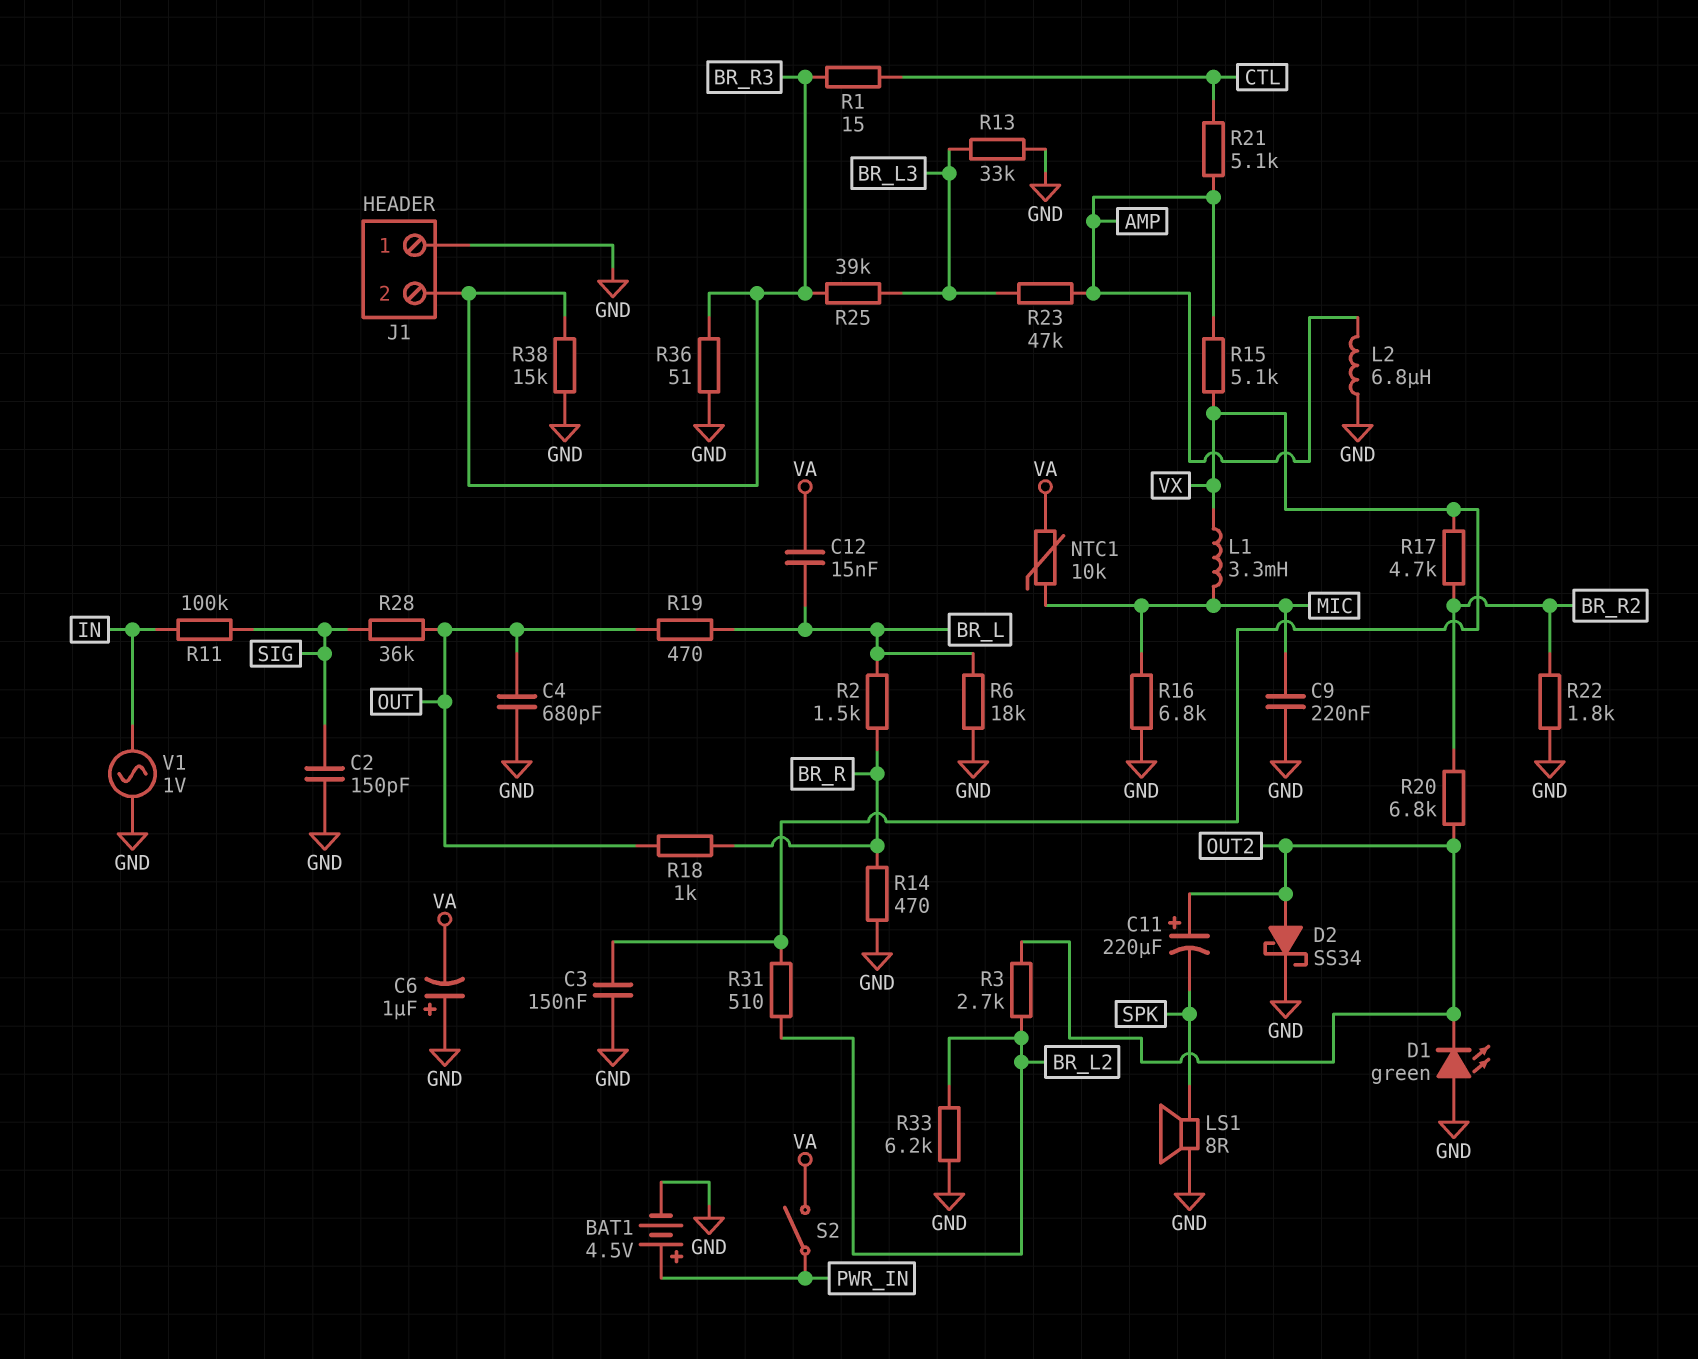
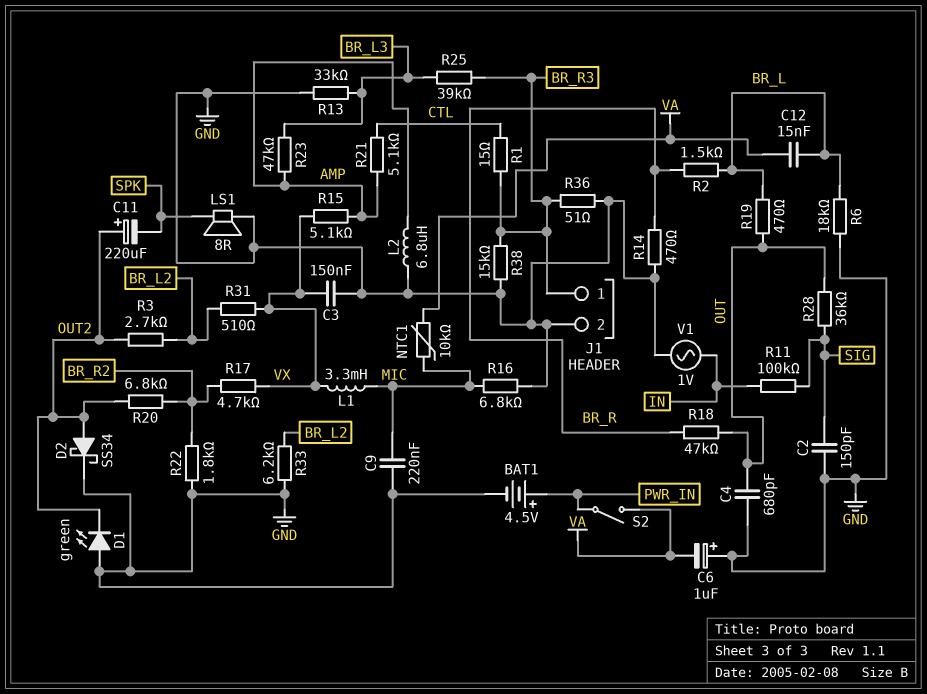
J1 pin 1: GND -> BR_R3
J1 pin 2: BR_R3 -> GND
R18: 1k (BR_R, OUT) -> 47k (BR_R, OUT)

